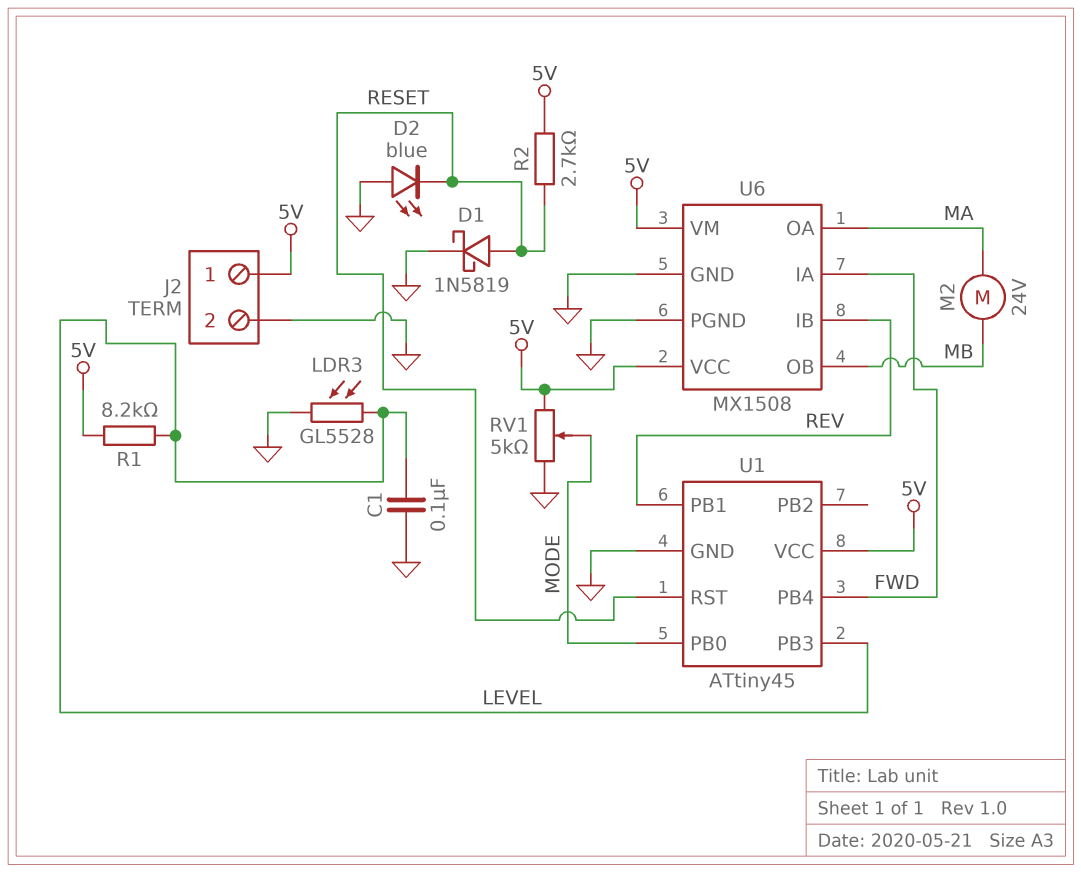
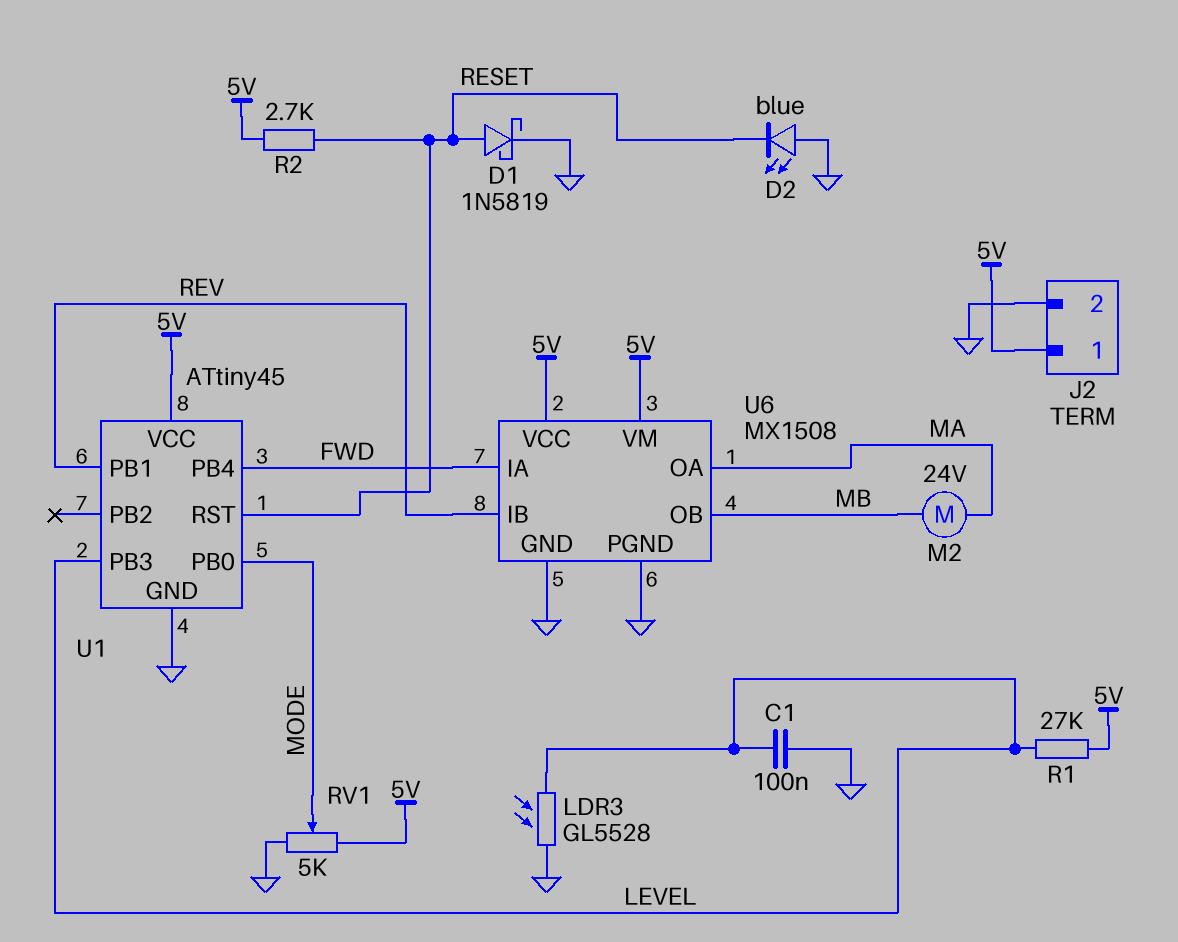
R1: 8.2k (5V, LEVEL) -> 27k (5V, LEVEL)

